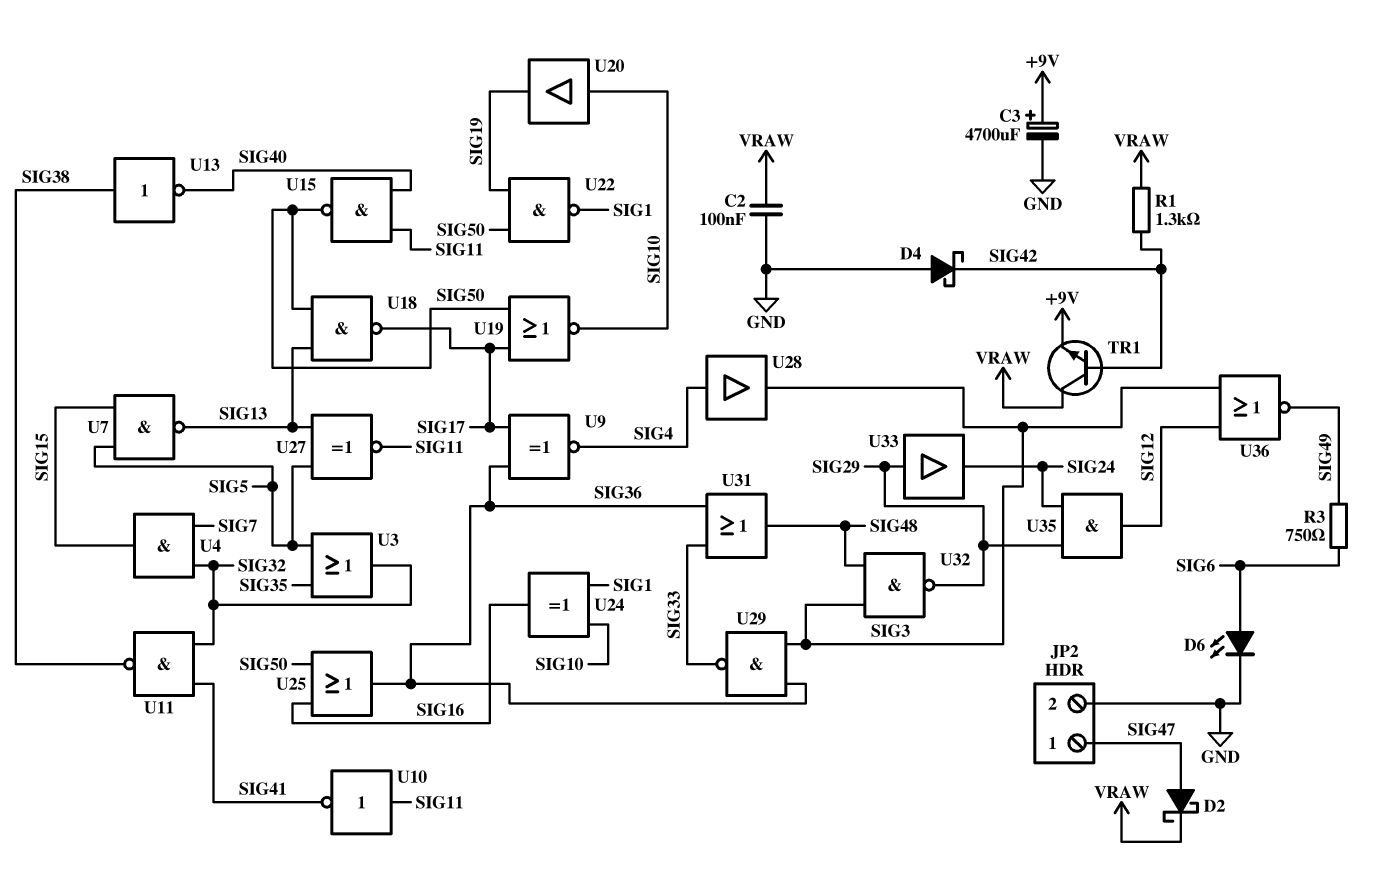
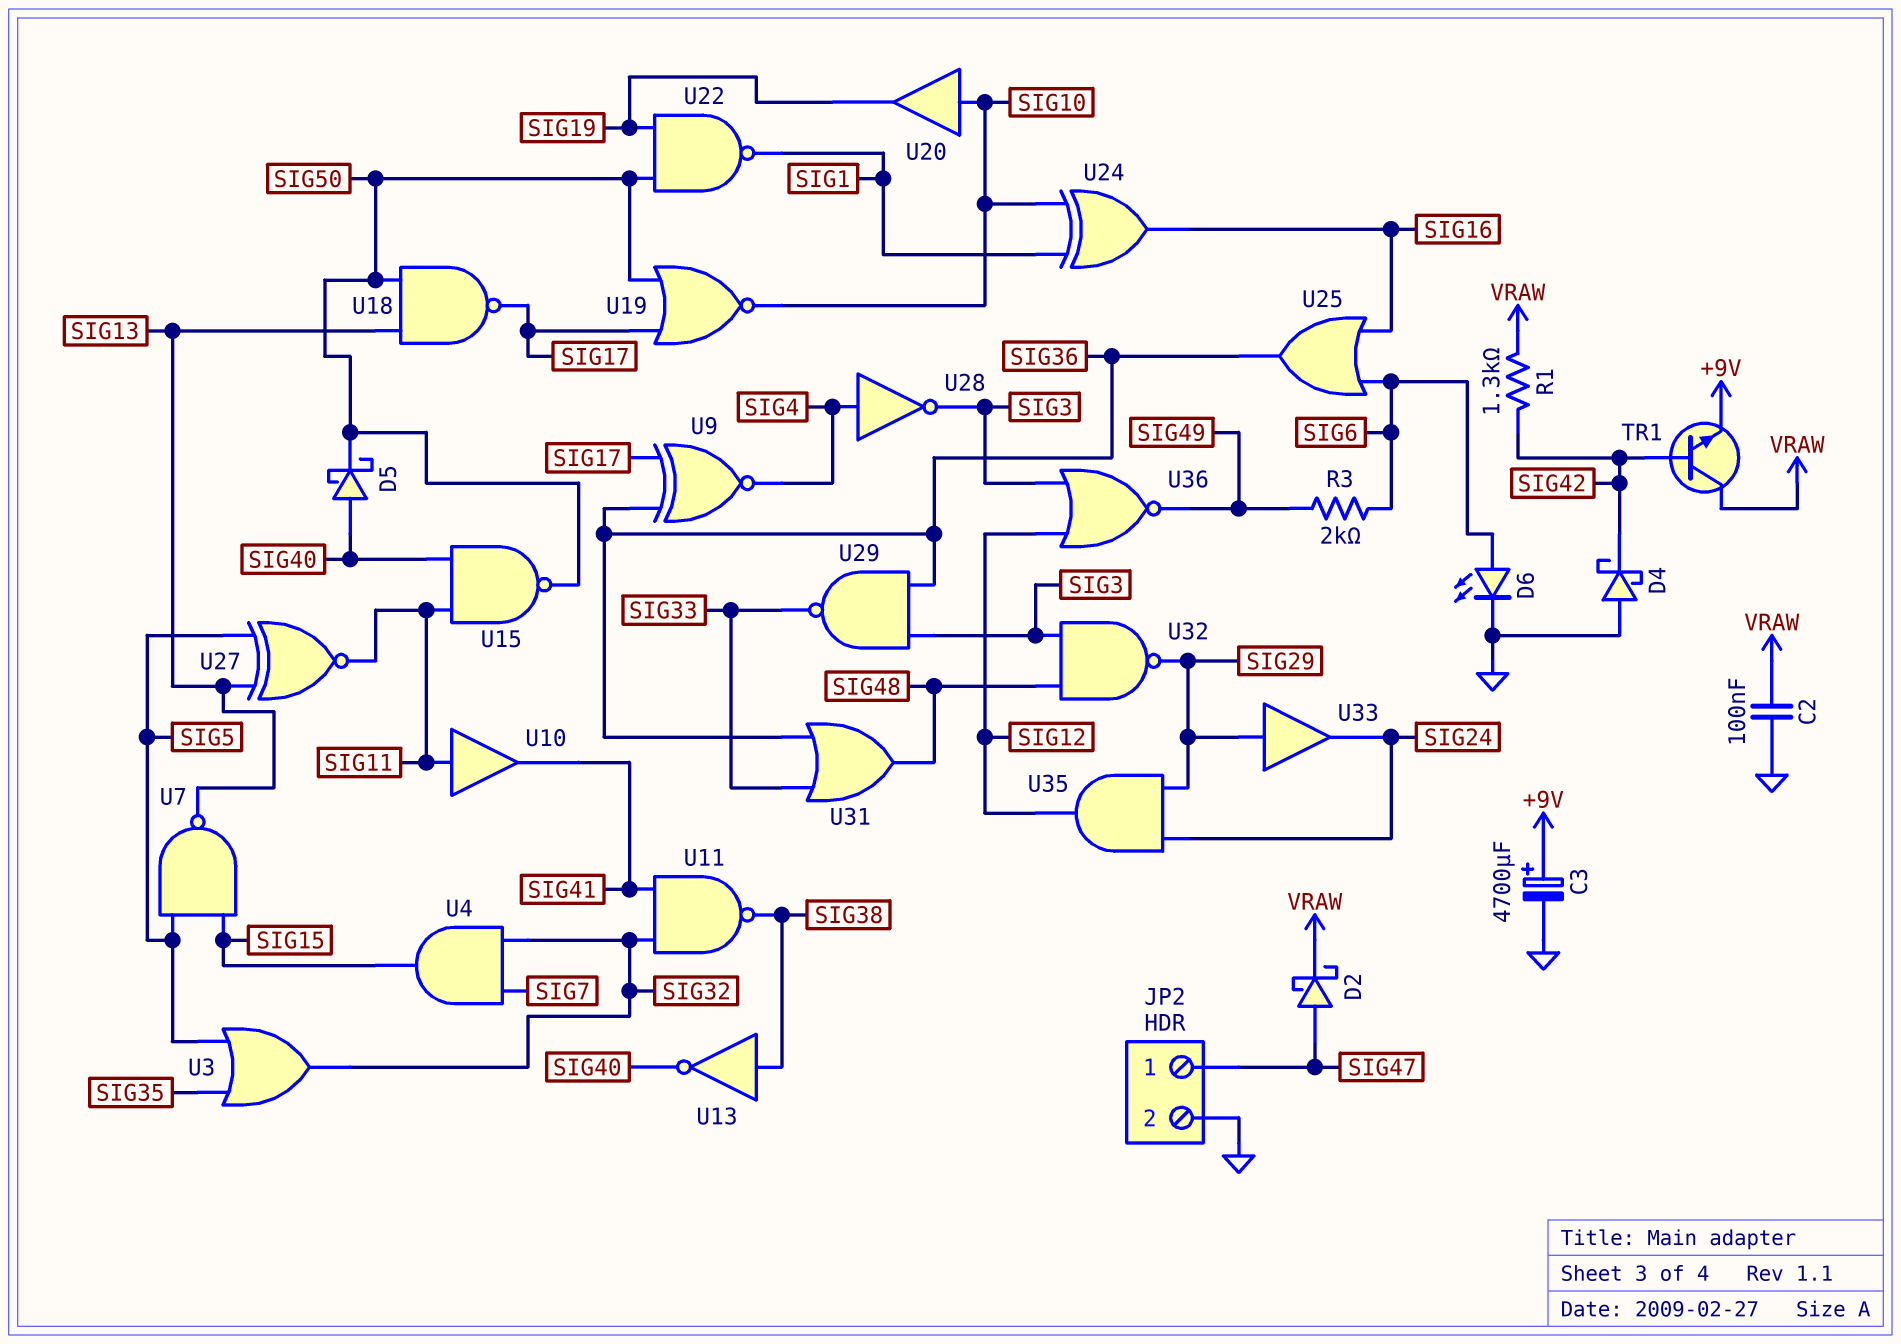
D5: none -> schottky (A SIG40, K SIG50)
R3: 750 (SIG6, SIG49) -> 2k (SIG6, SIG49)
U10: NOT (in SIG11, out SIG41) -> buffer (in SIG11, out SIG41)
U25: OR (in SIG16, in SIG50, out SIG36) -> OR (in SIG6, in SIG16, out SIG36)
U28: buffer (in SIG4, out SIG3) -> NOT (in SIG4, out SIG3)

